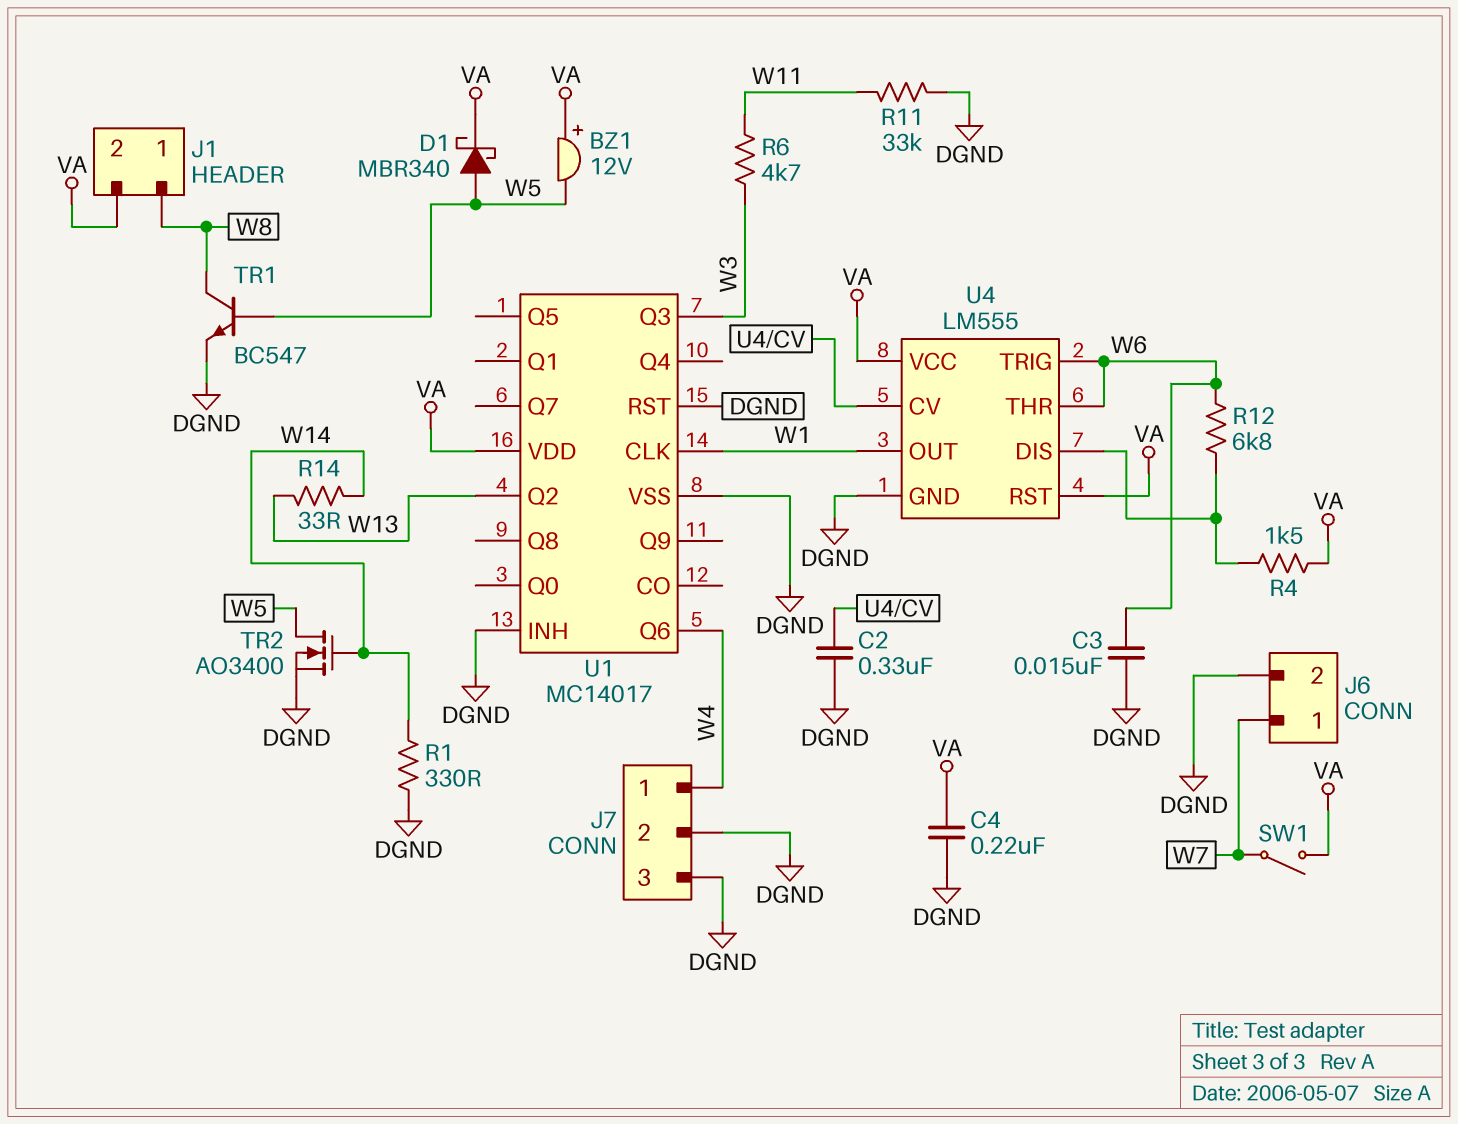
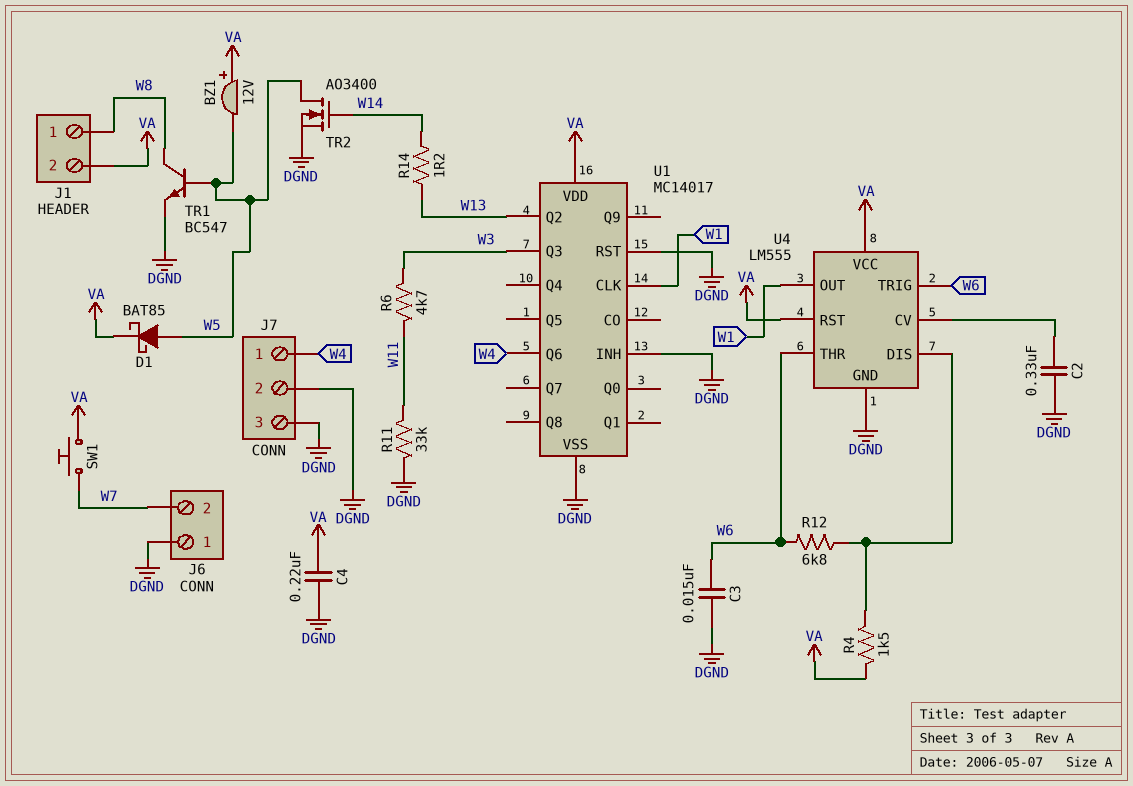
D1: schottky MBR340 (A W5, K VA) -> schottky BAT85 (A W5, K VA)
J6 pin 1: W7 -> DGND
J6 pin 2: DGND -> W7
R1: 330 (DGND, W14) -> none
R14: 33 (W13, W14) -> 1.2 (W13, W14)
SW1: switch (VA, W7) -> button (VA, W7)

